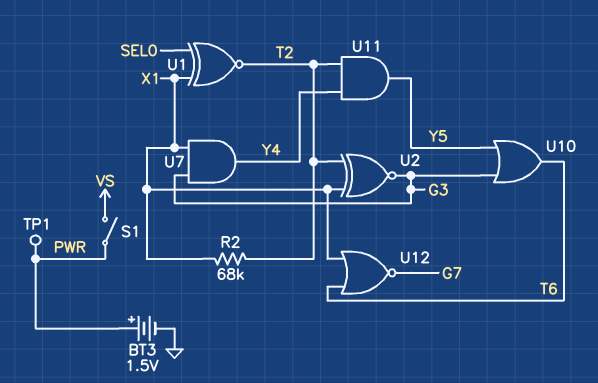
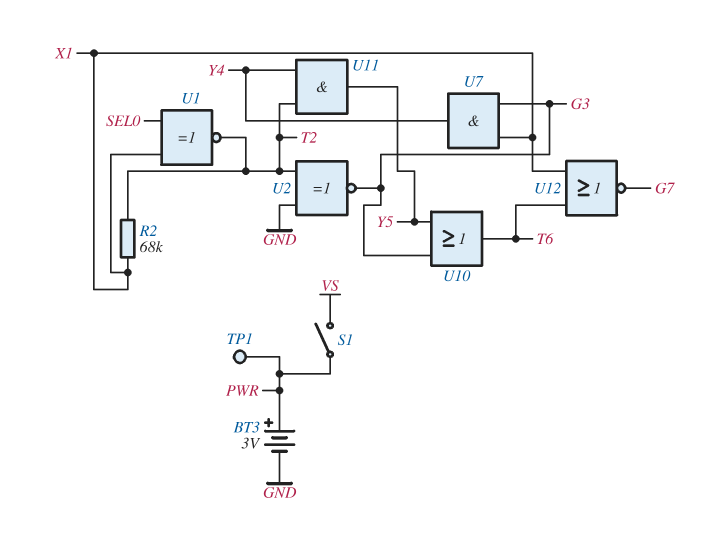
BT3: 1.5V (plus PWR, minus GND) -> 3V (plus PWR, minus GND)
U2: XNOR (in T2, in X1, out G3) -> XNOR (in GND, in T2, out G3)

